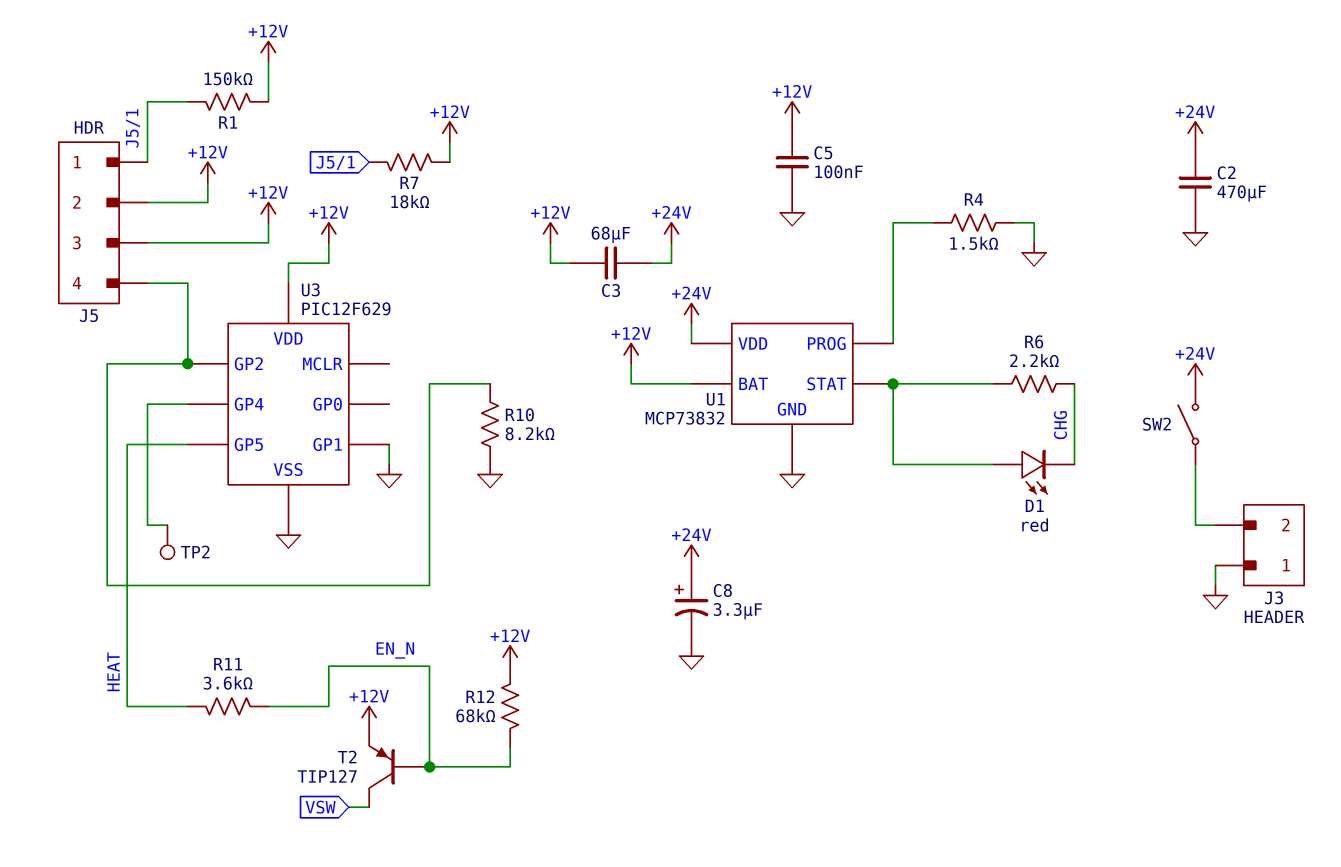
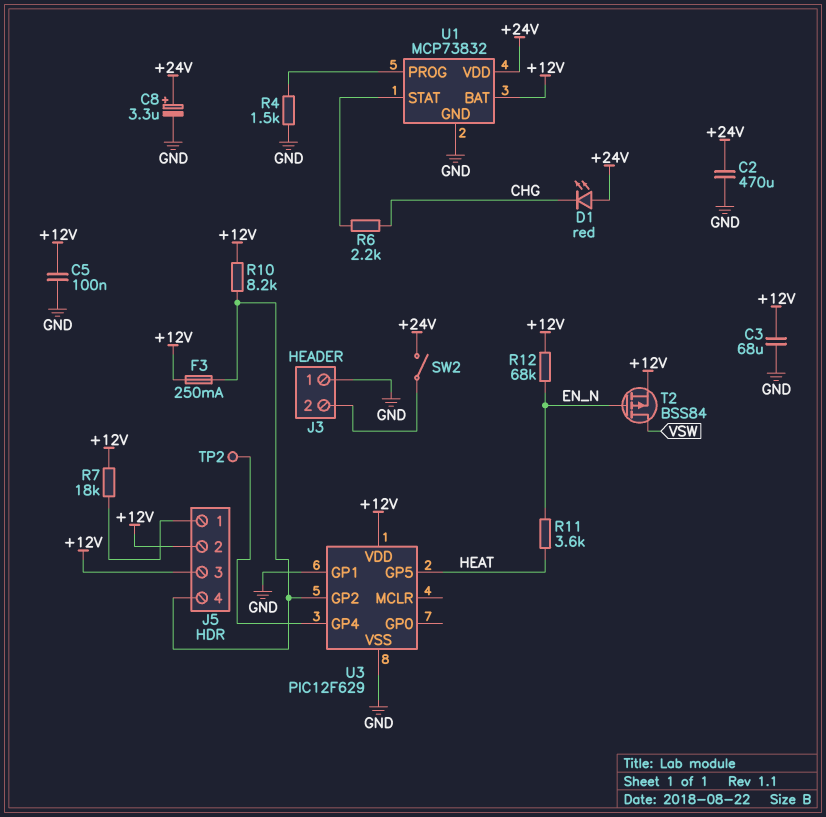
C3: 68uF (+12V, +24V) -> 68uF (+12V, GND)
D1: LED red (A U1/STAT, K CHG) -> LED red (A +24V, K CHG)
F3: none -> 250mA (+12V, J5/4)
R1: 150k (+12V, J5/1) -> none
R10: 8.2k (GND, J5/4) -> 8.2k (+12V, J5/4)
T2: PNP TIP127 (B EN_N, C VSW, E +12V) -> PMOS BSS84 (G EN_N, D VSW, S +12V)

